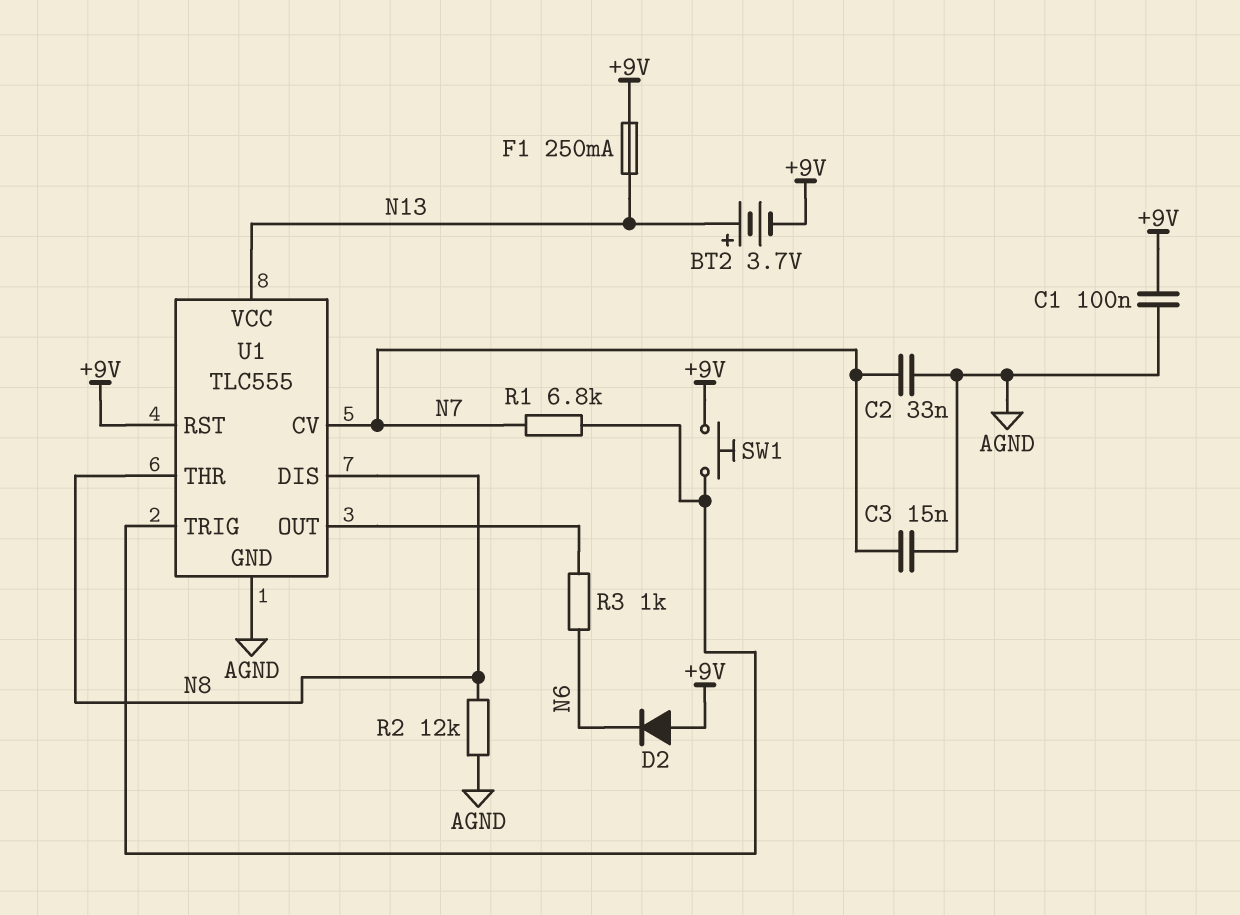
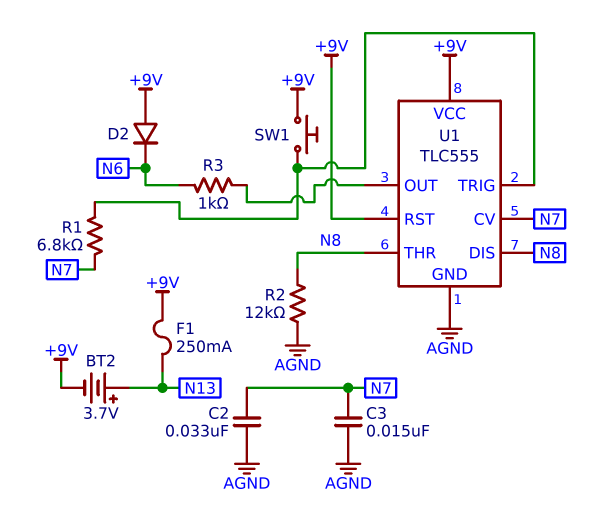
C1: 100nF (+9V, AGND) -> none
U1 pin VCC: N13 -> +9V

